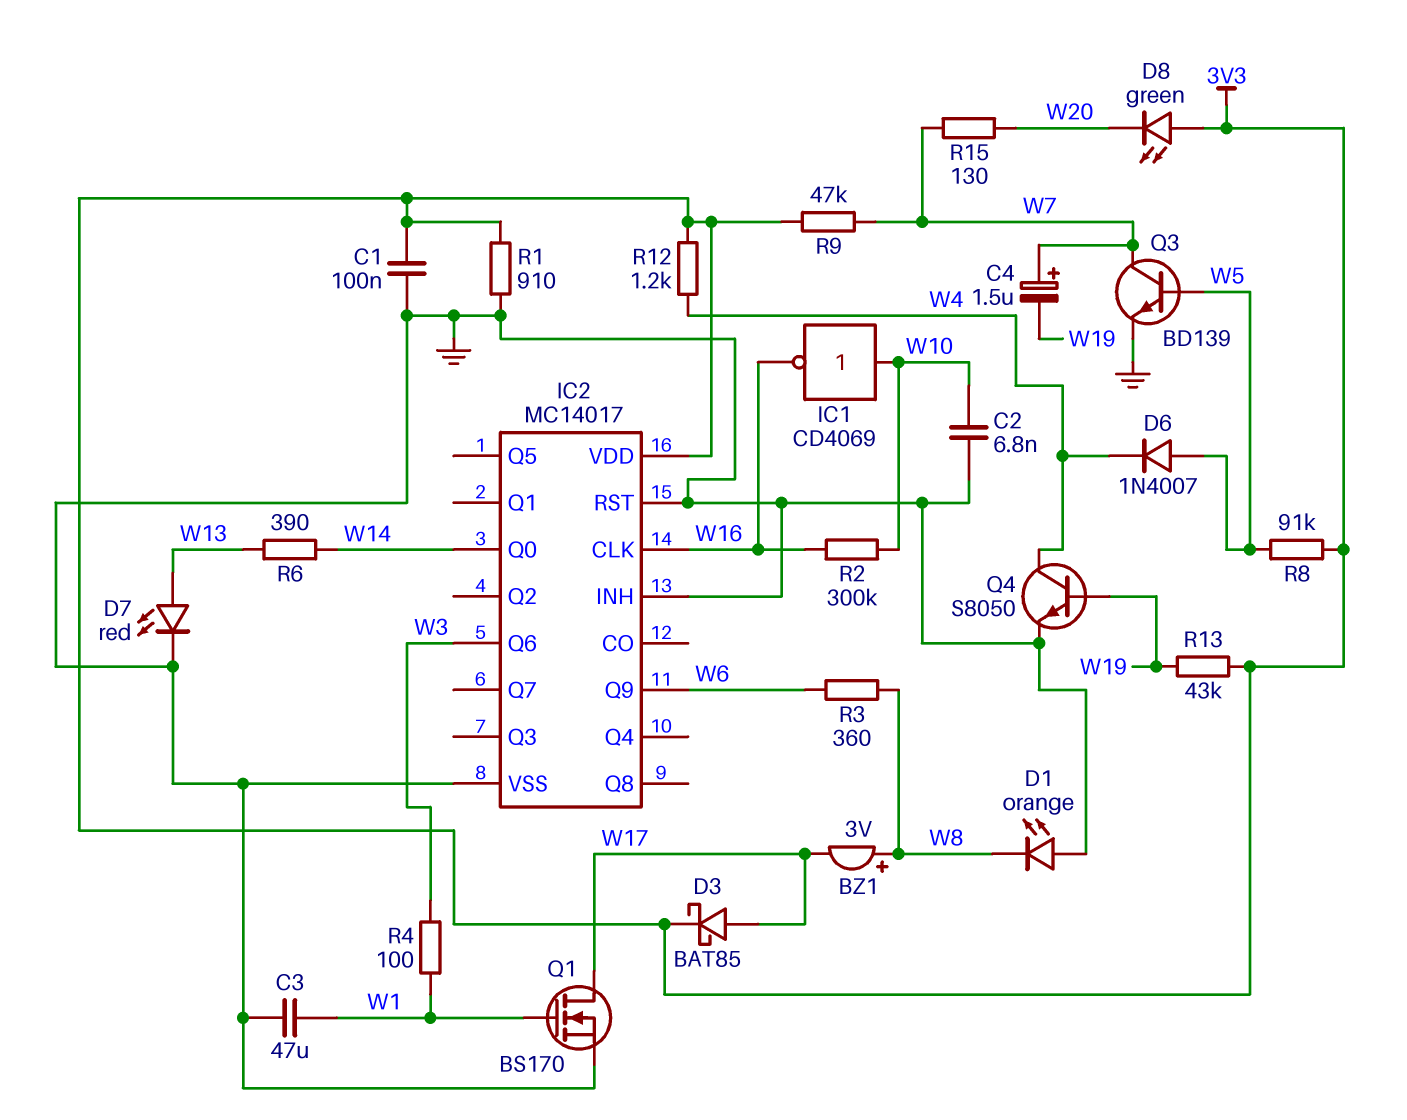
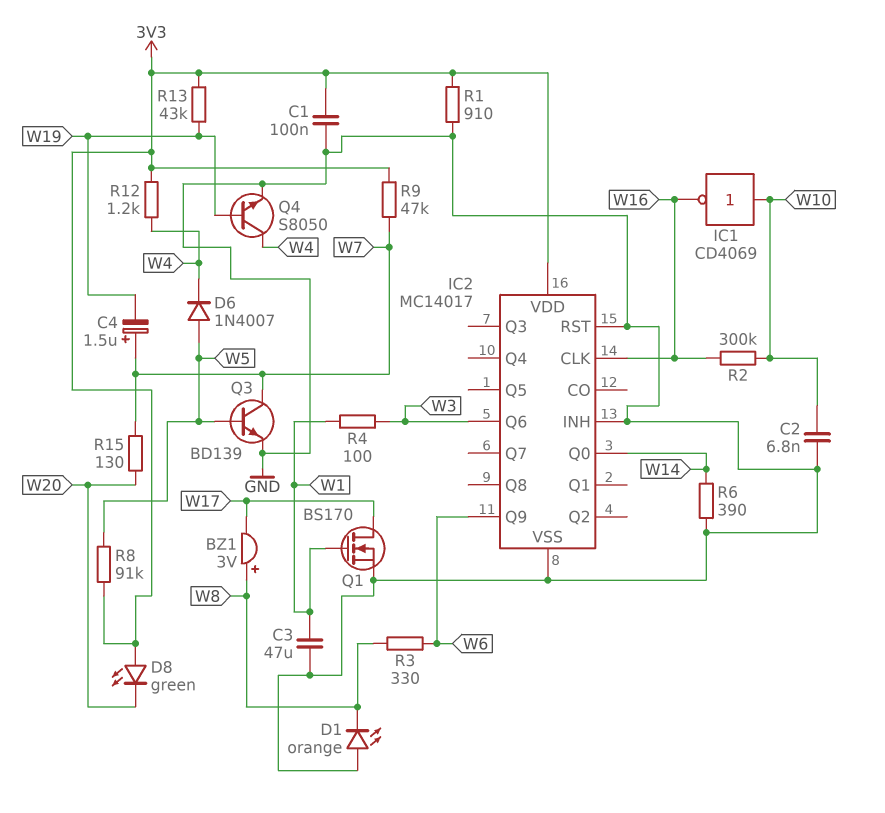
D3: schottky BAT85 (A W17, K 3V3) -> none
D7: LED red (A W13, K GND) -> none
R3: 360 (W6, W8) -> 330 (W6, W8)
R6: 390 (W13, W14) -> 390 (GND, W14)

